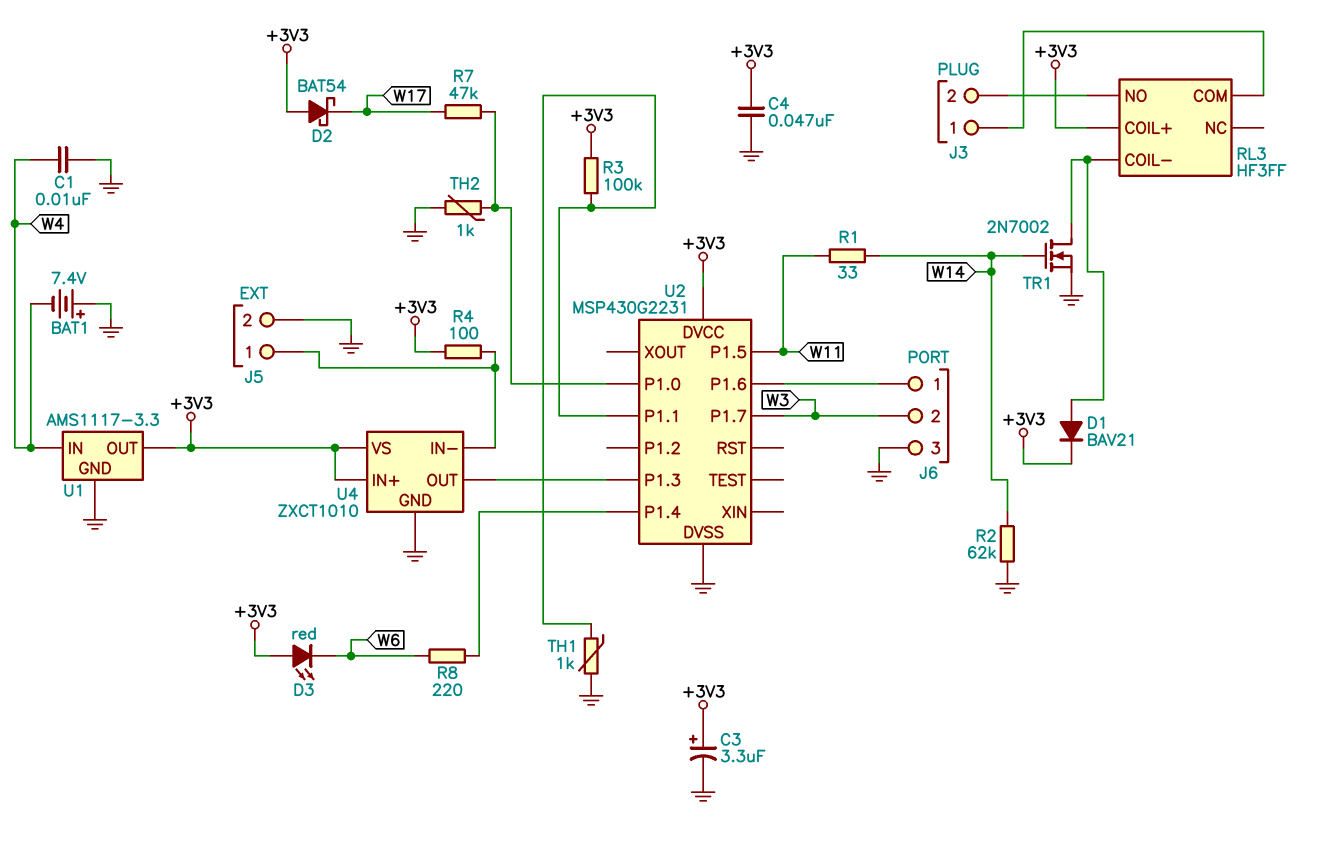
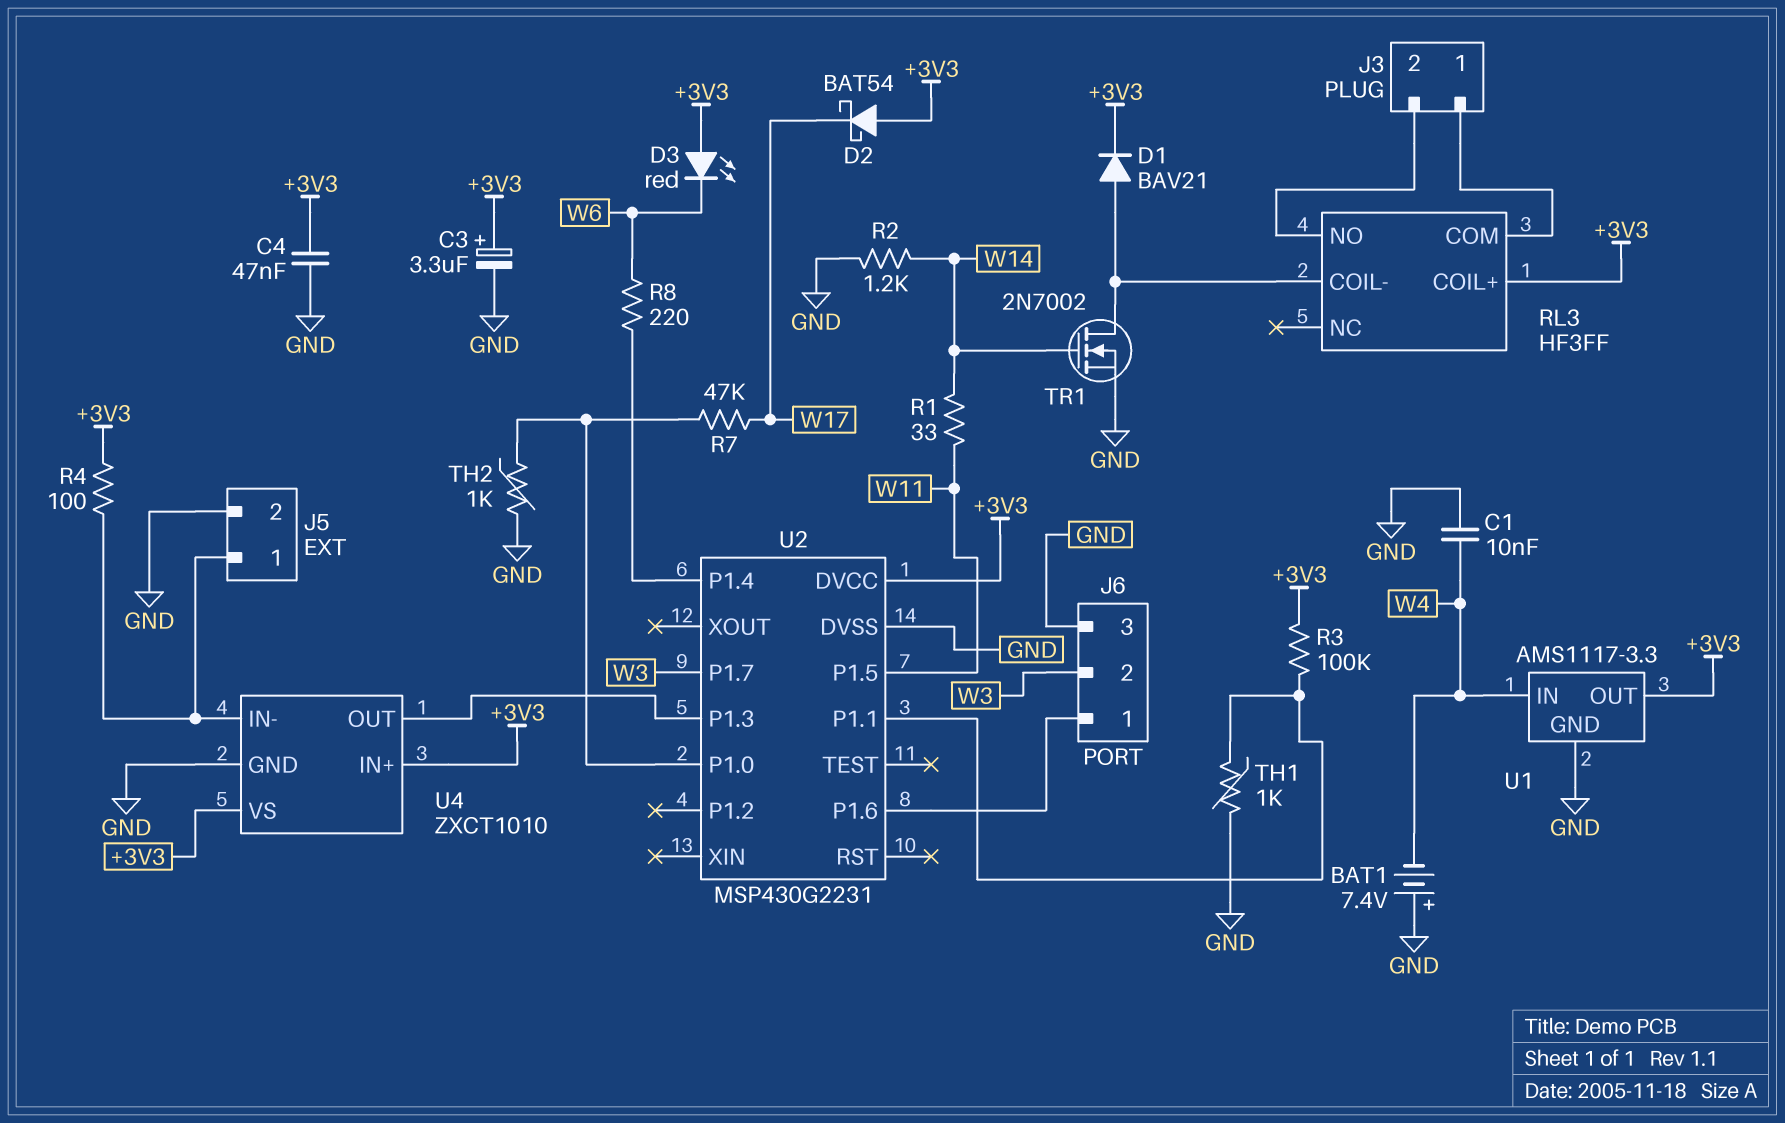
R2: 62k (GND, W14) -> 1.2k (GND, W14)

